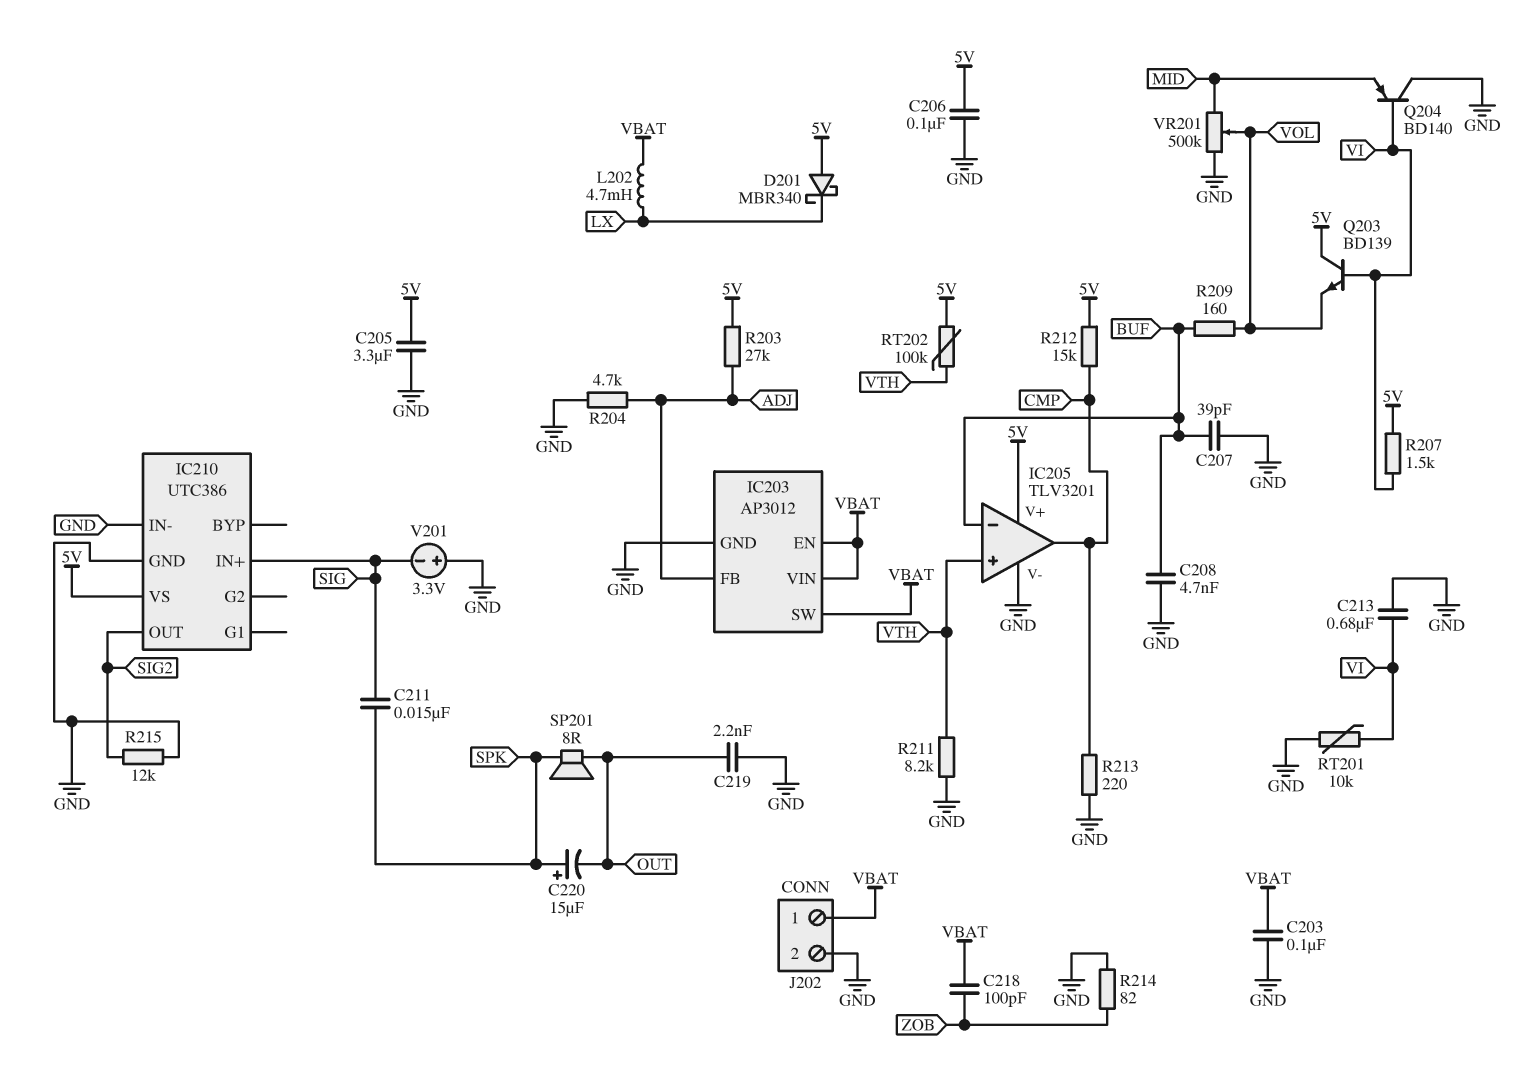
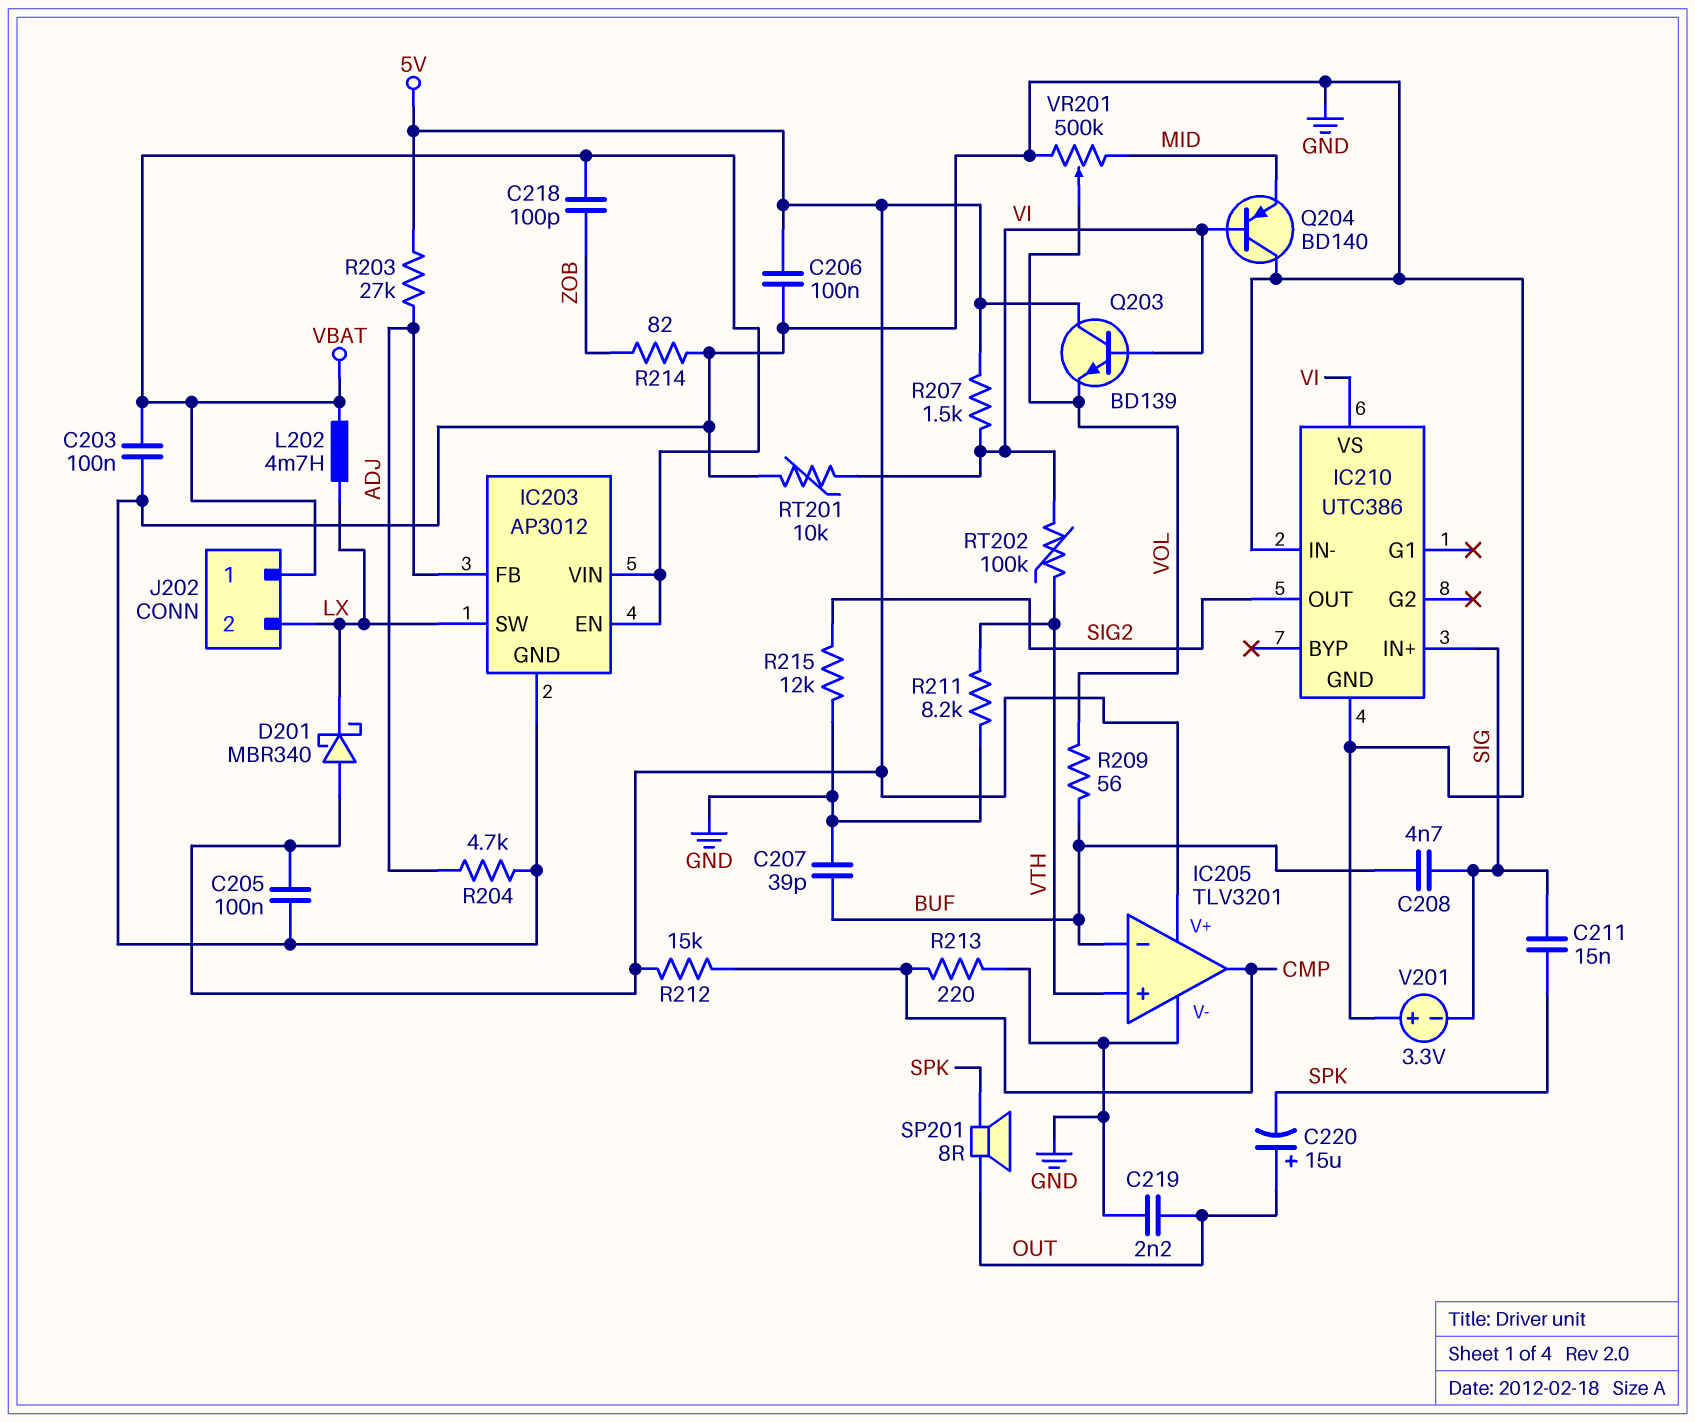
C205: 3.3uF (5V, GND) -> 100nF (5V, GND)
C208: 4.7nF (BUF, GND) -> 4.7nF (BUF, SIG)
C213: 680nF (GND, VI) -> none
C220: 15uF (plus SPK, minus OUT) -> 15uF (plus OUT, minus SPK)
IC203 pin SW: VBAT -> LX
IC210 pin VS: 5V -> VI
J202 pin 2: GND -> LX
R209: 160 (BUF, VOL) -> 56 (BUF, VOL)
RT202: 100k (5V, VTH) -> 100k (VI, VTH)

